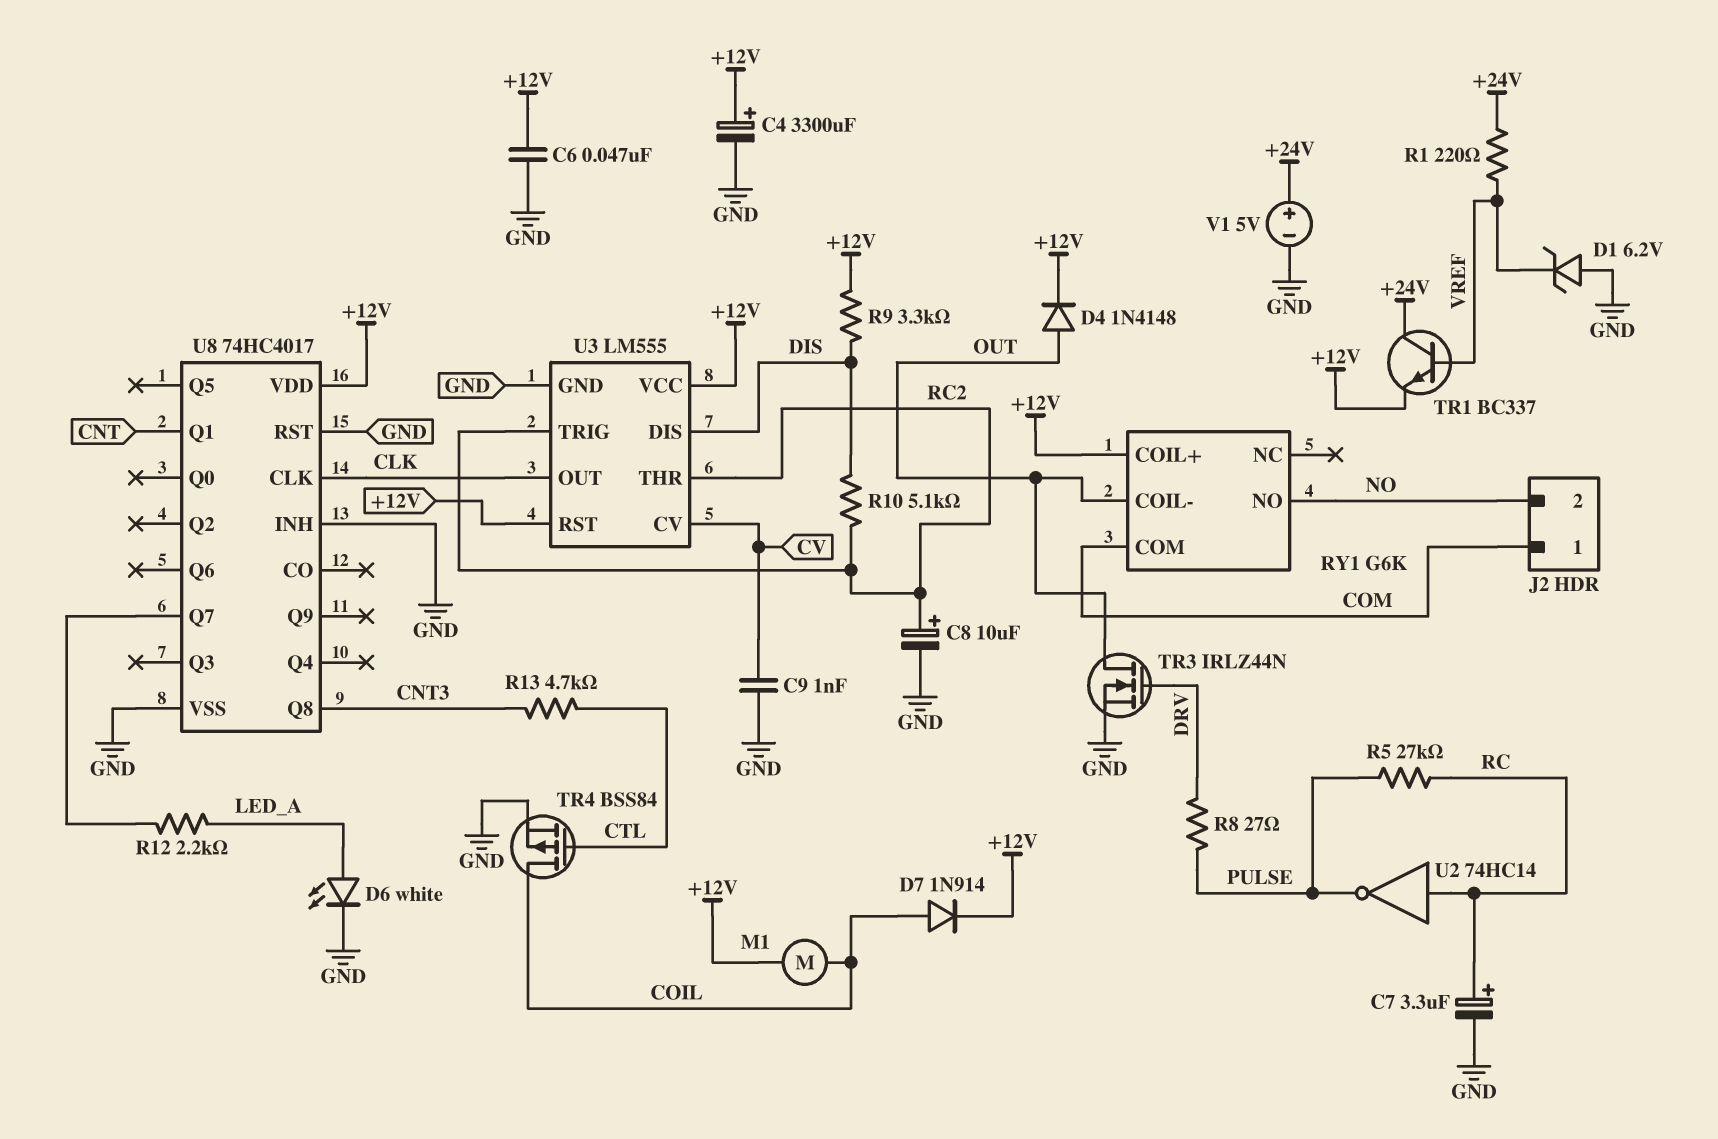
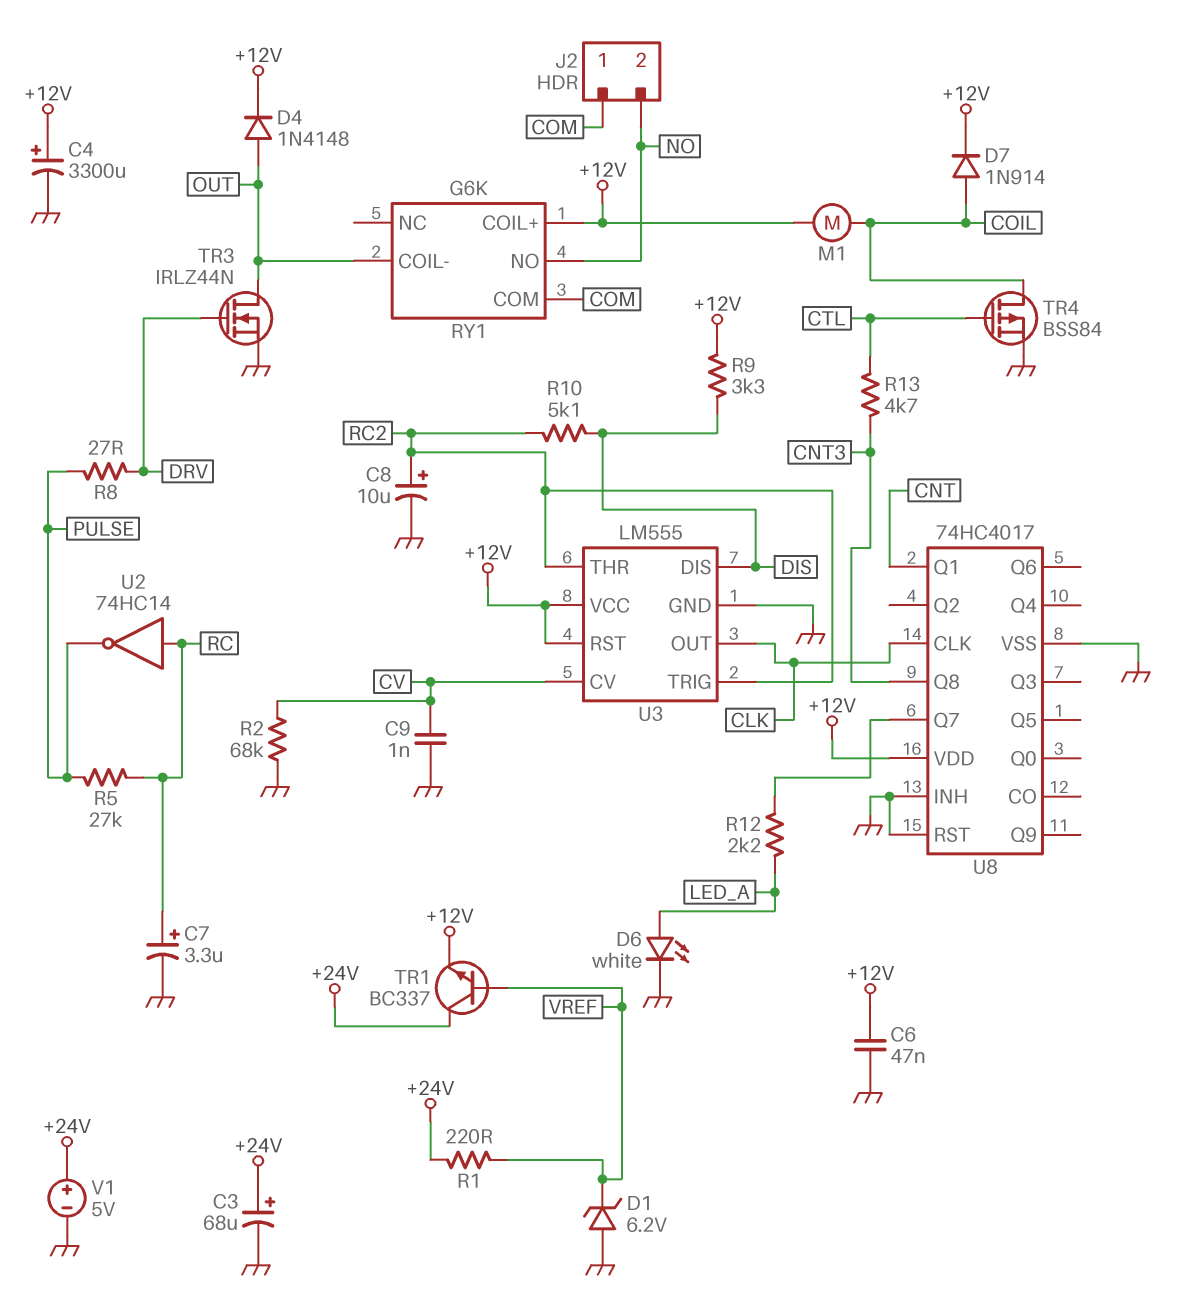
C3: none -> 68uF (plus +24V, minus GND)
R2: none -> 68k (CV, GND)

